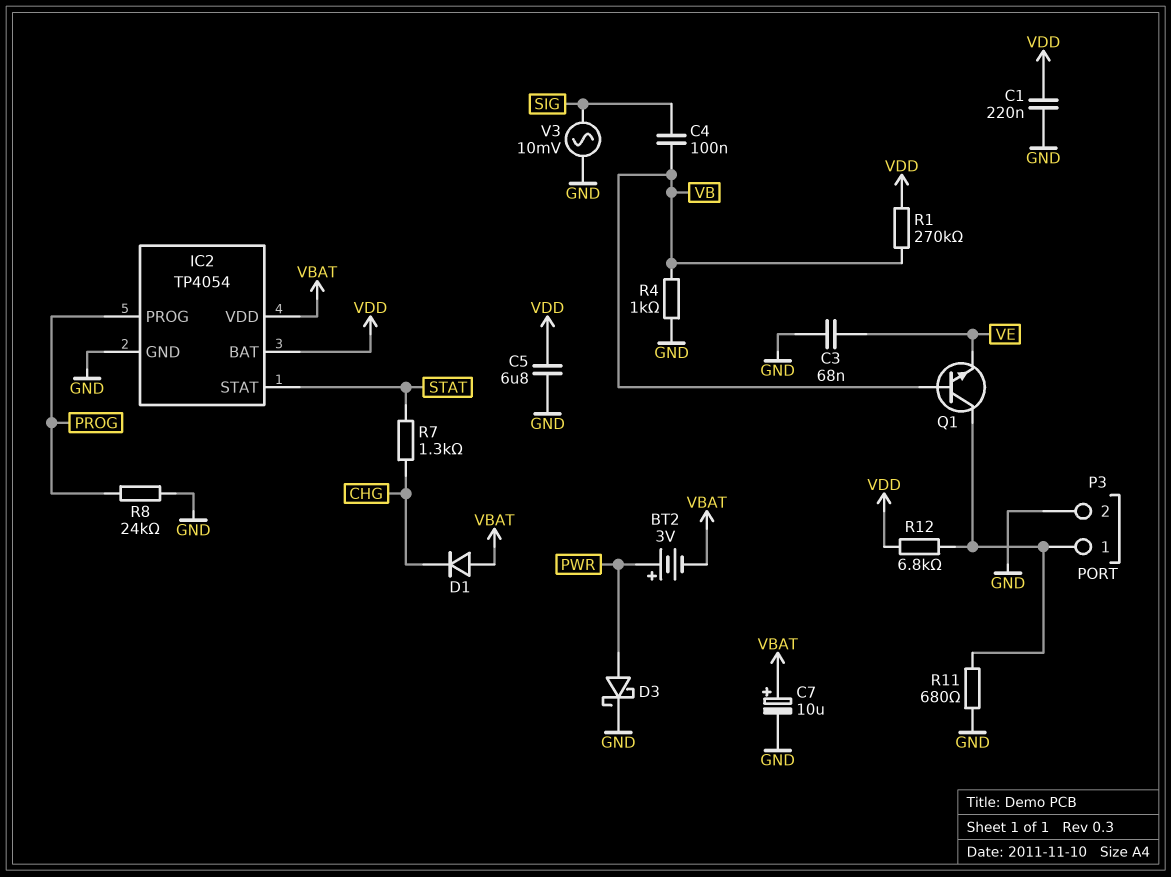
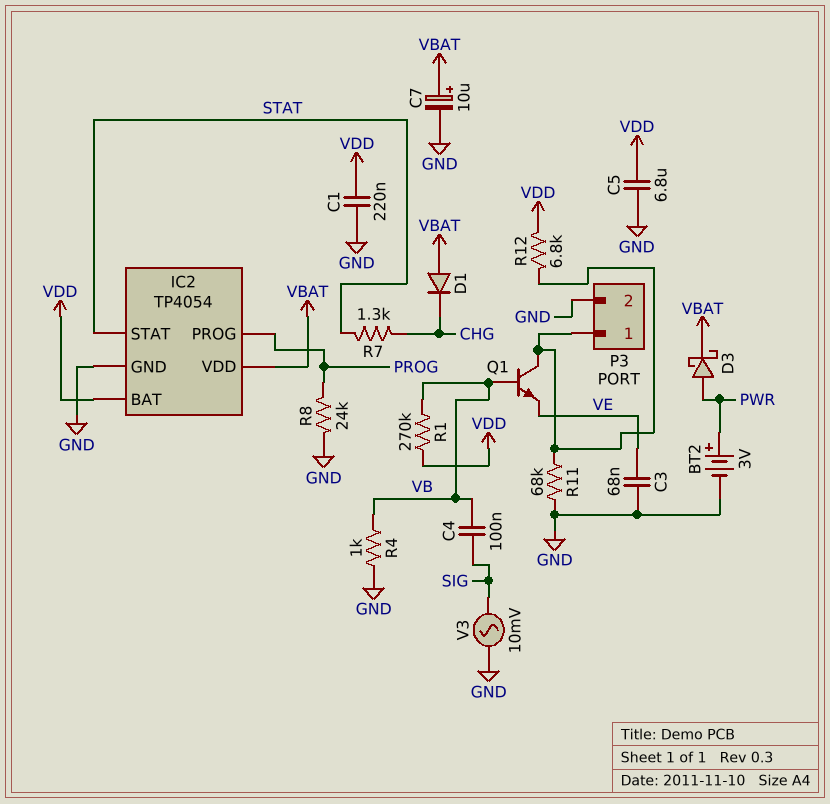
BT2: 3V (plus PWR, minus VBAT) -> 3V (plus PWR, minus GND)
D3: schottky (A PWR, K GND) -> schottky (A PWR, K VBAT)
R11: 680 (GND, P3/1) -> 68k (GND, P3/1)

